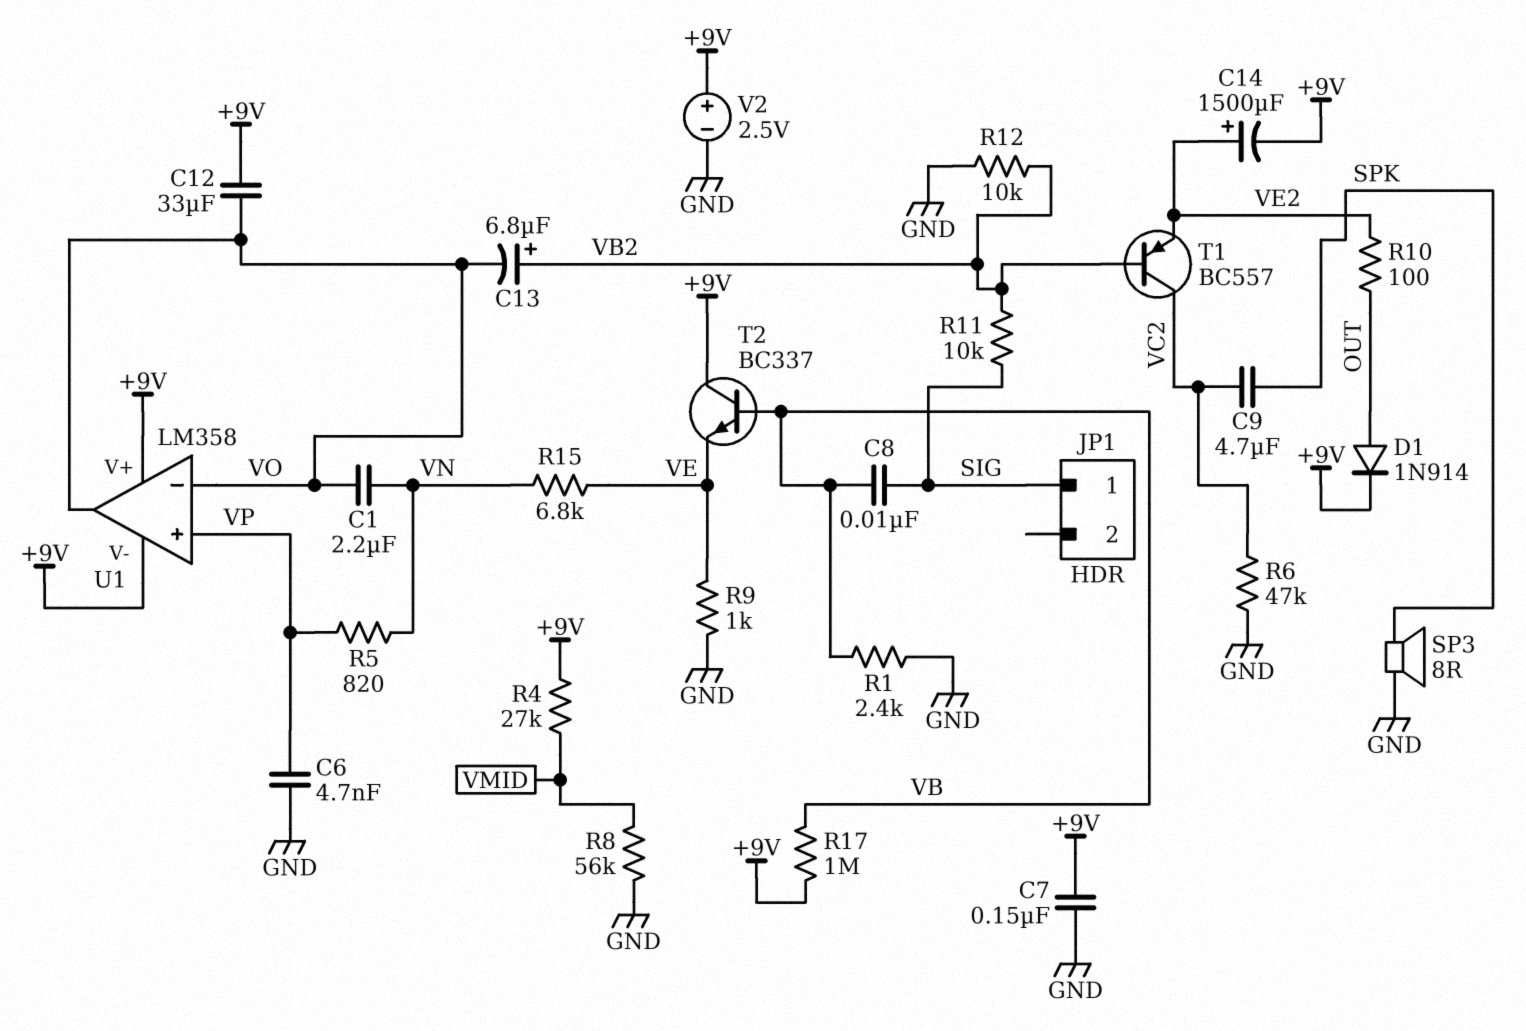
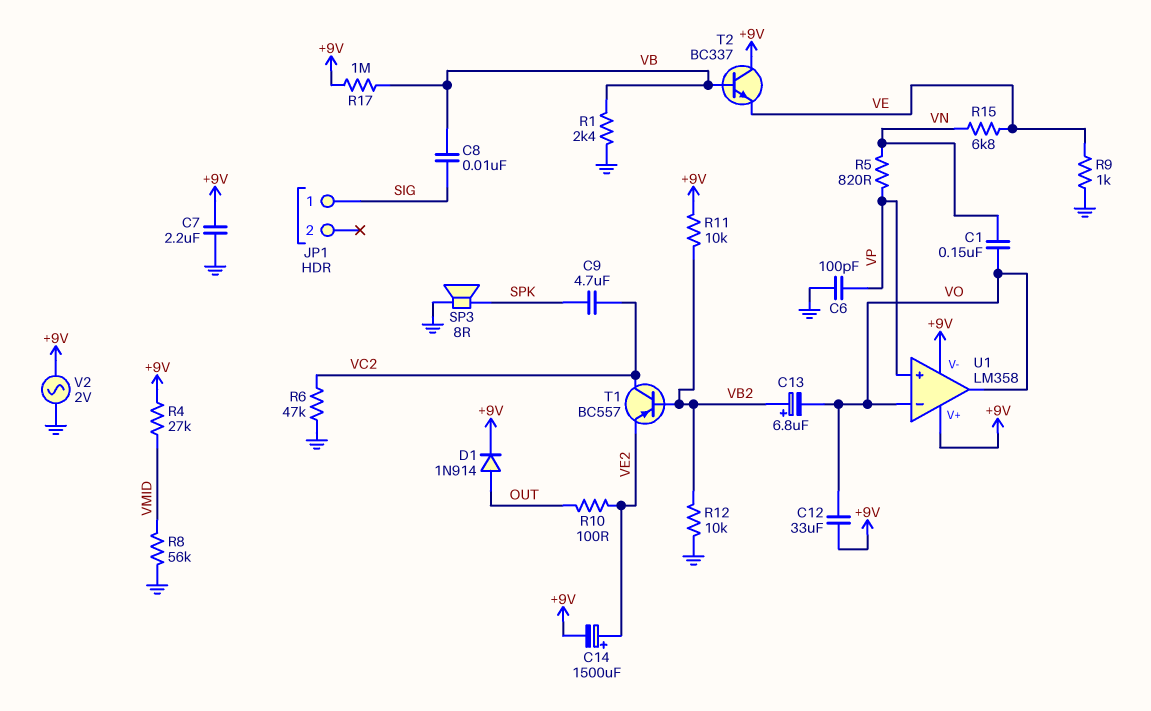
C1: 2.2uF (VN, VO) -> 150nF (VN, VO)
C6: 4.7nF (GND, VP) -> 100pF (GND, VP)
C7: 150nF (+9V, GND) -> 2.2uF (+9V, GND)
R11: 10k (SIG, VB2) -> 10k (+9V, VB2)
V2: 2.5V (plus +9V, minus GND) -> AC 2V (+9V, GND)

